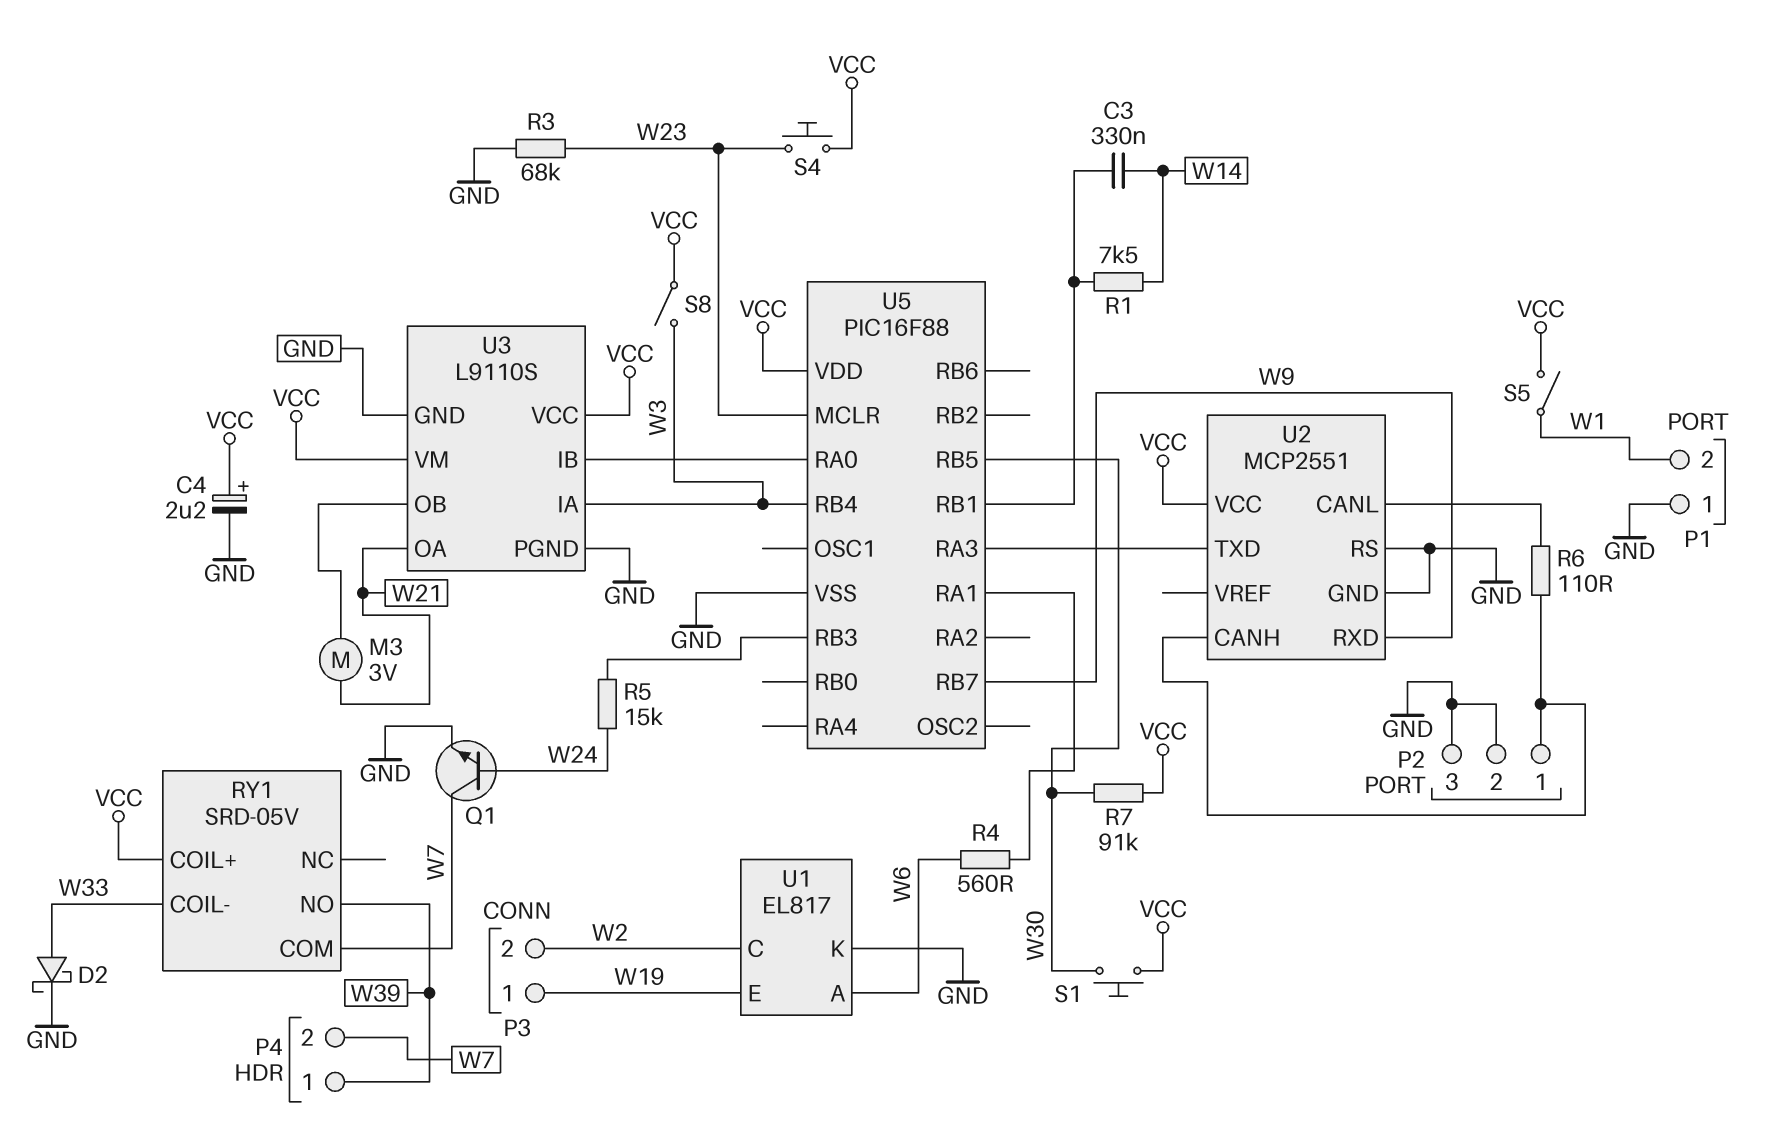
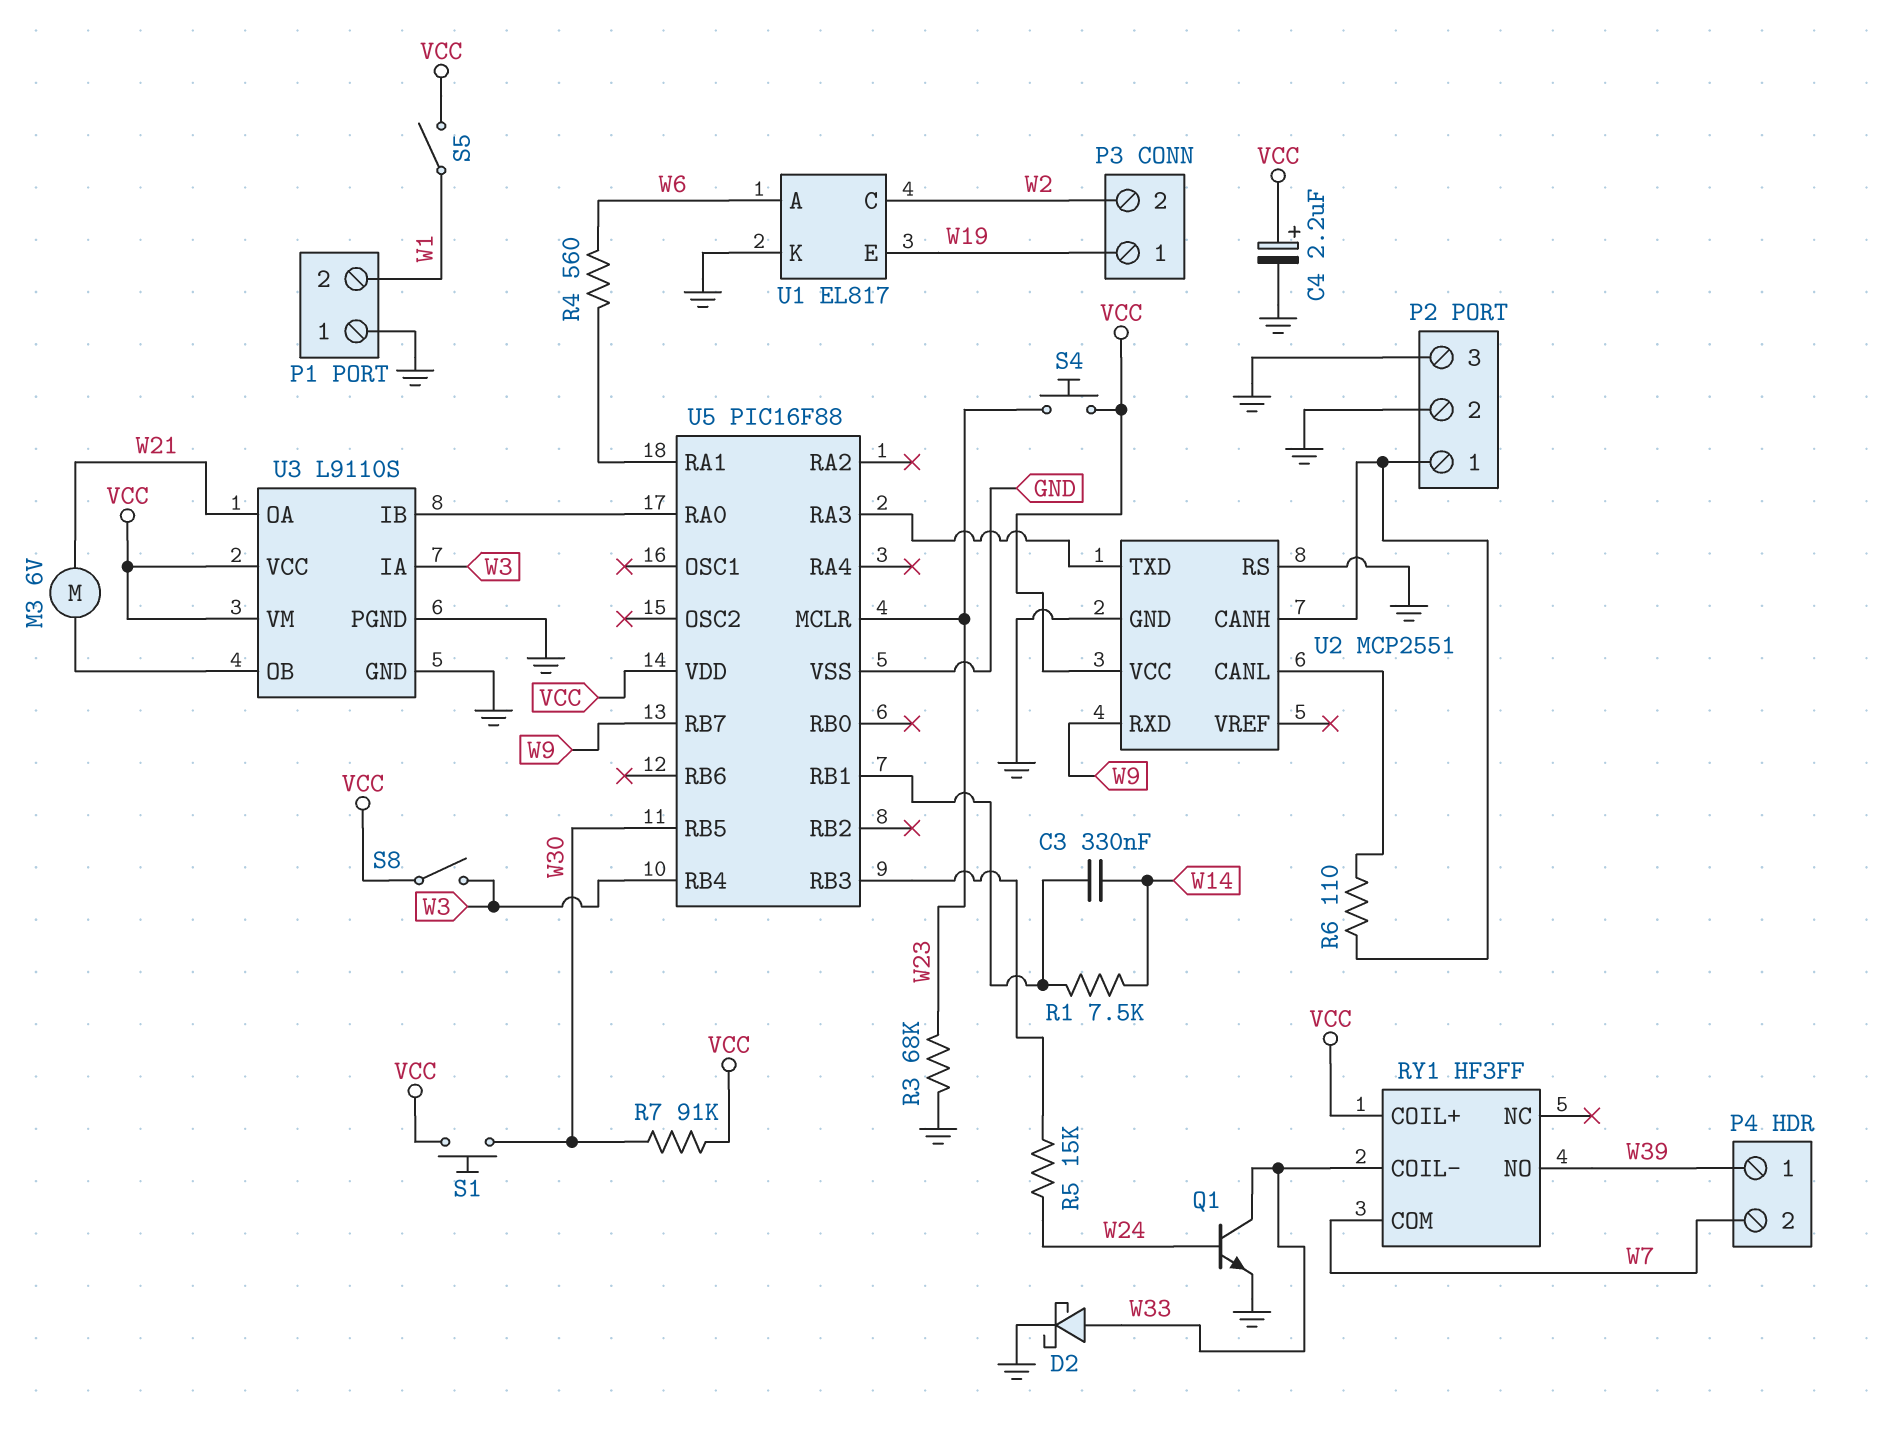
M3: motor 3V (U3/OB, W21) -> motor 6V (U3/OB, W21)
Q1: NPN (B W24, C W7, E GND) -> NPN (B W24, C W33, E GND)
RY1: SRD-05V -> HF3FF

